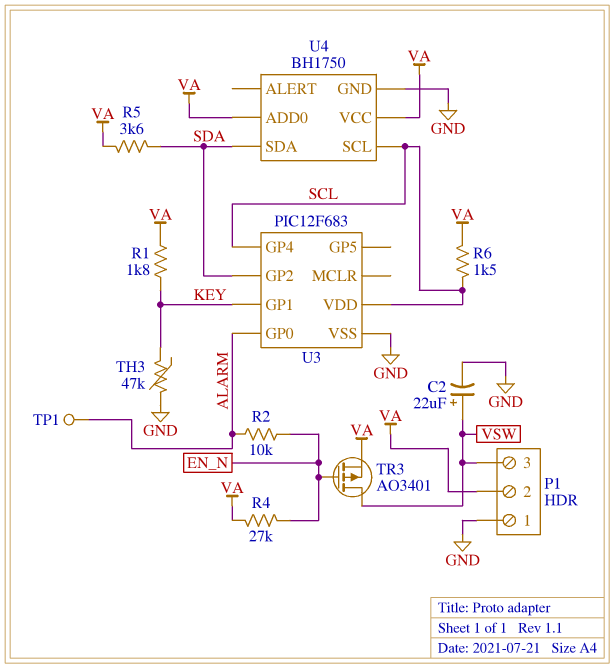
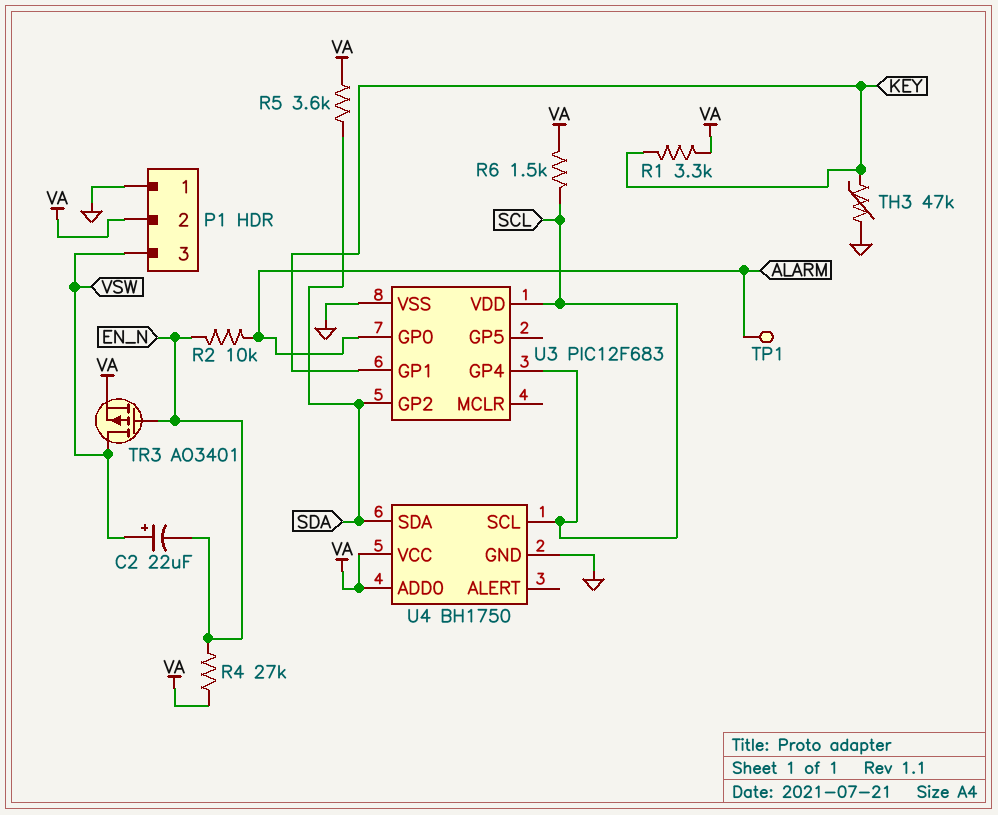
C2: 22uF (plus VSW, minus GND) -> 22uF (plus VSW, minus EN_N)
R1: 1.8k (KEY, VA) -> 3.3k (KEY, VA)

